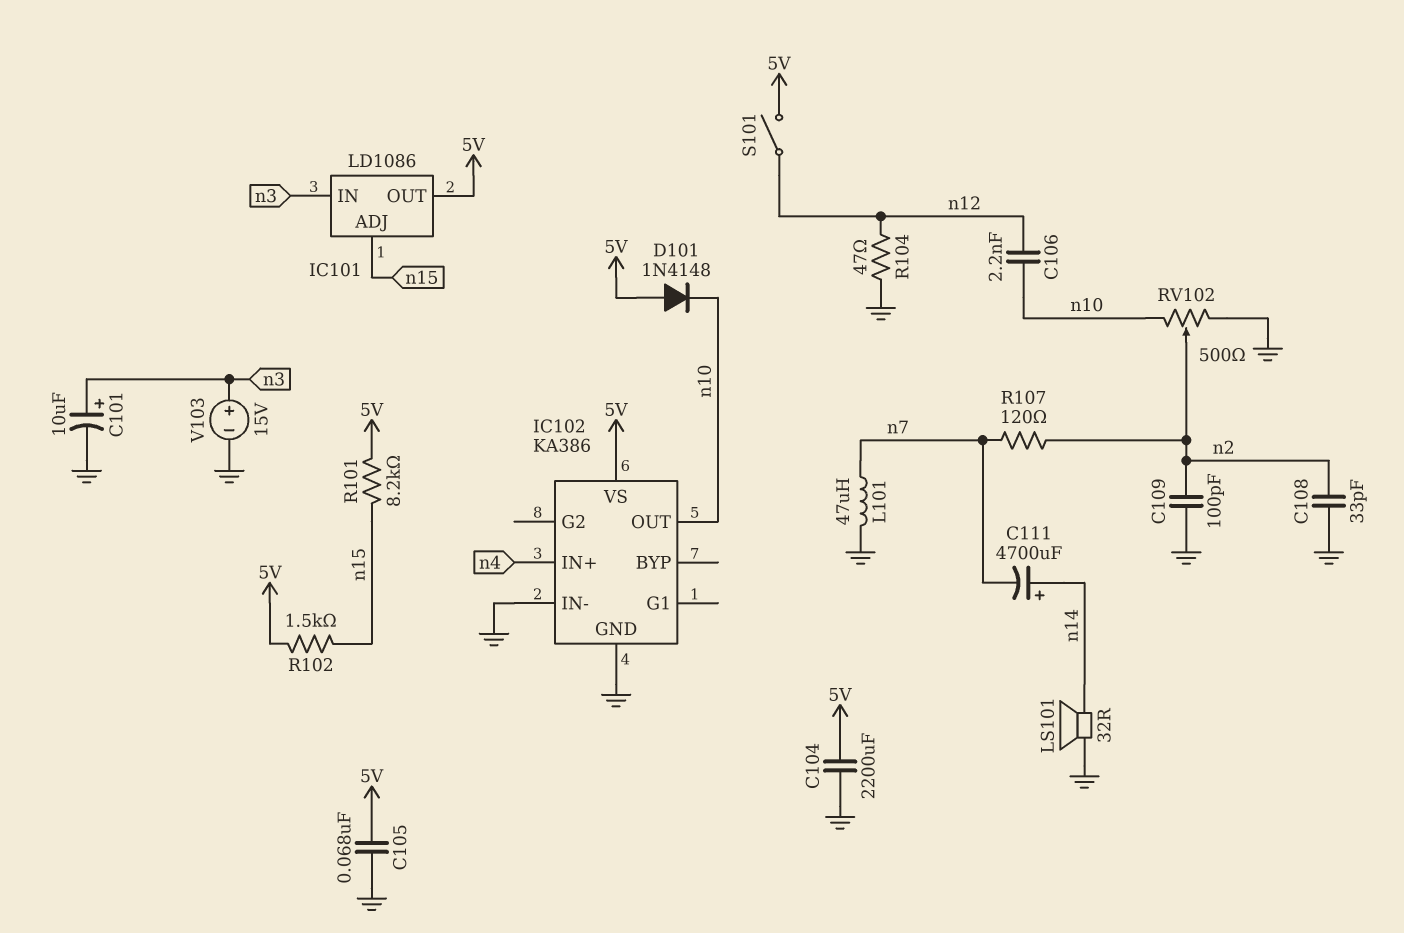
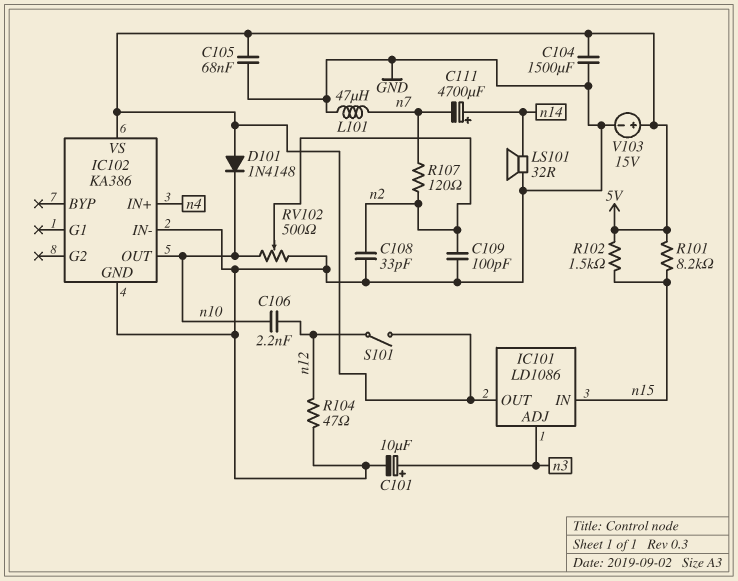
C104: 2200uF (5V, GND) -> 1500uF (5V, GND)
IC101 pin ADJ: n15 -> n3
IC101 pin IN: n3 -> n15
V103: 15V (plus n3, minus GND) -> 15V (plus 5V, minus GND)

